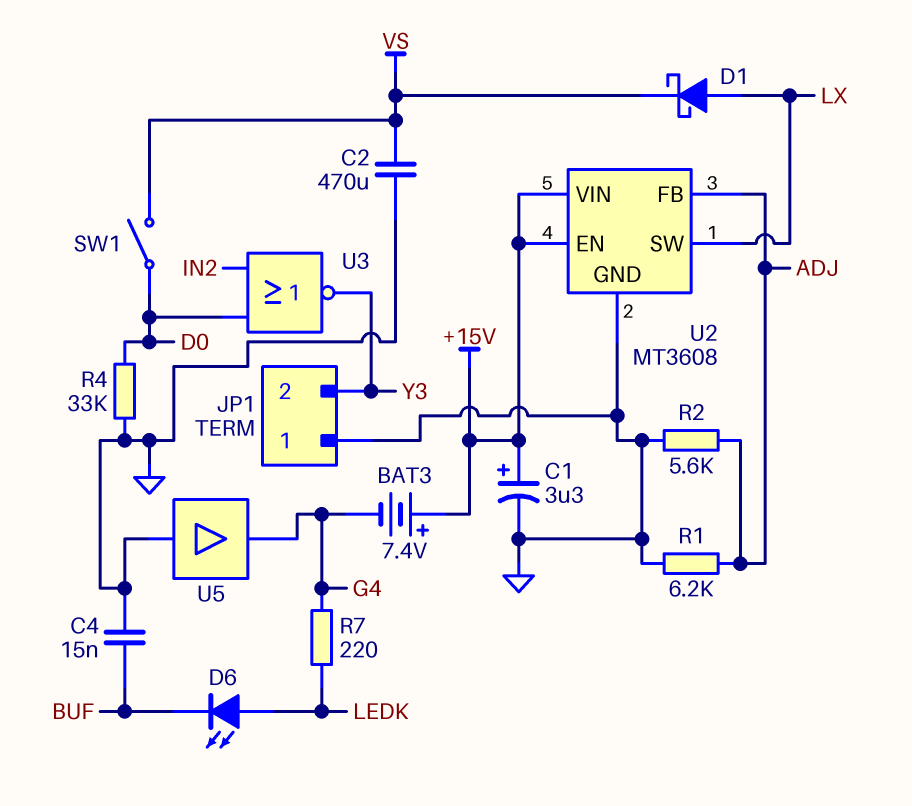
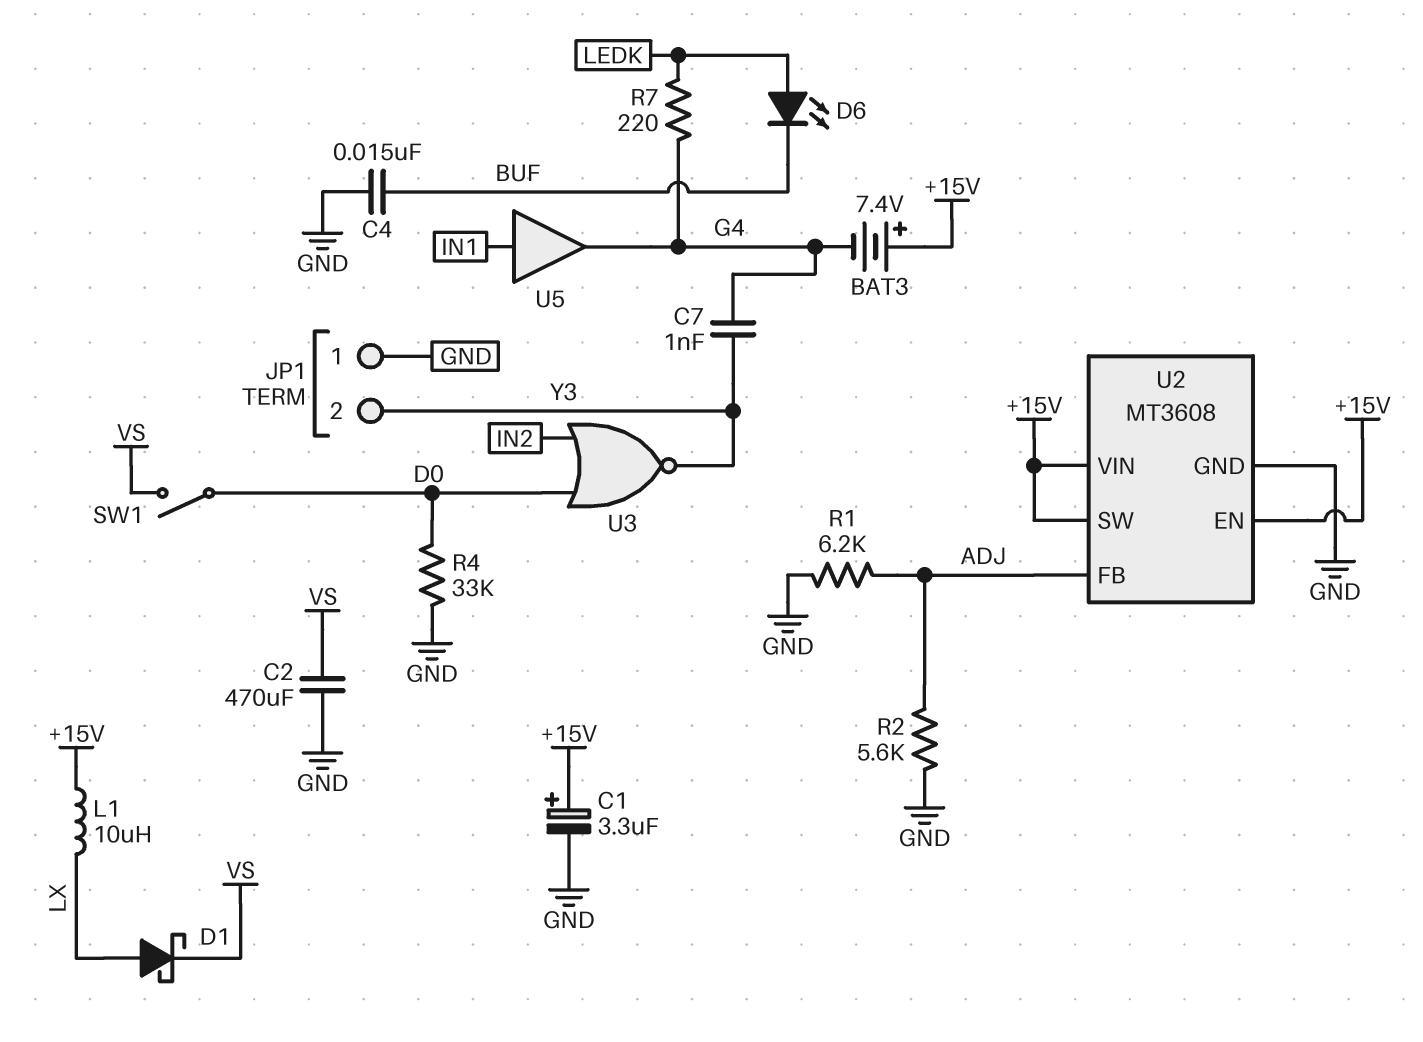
C7: none -> 1nF (G4, Y3)
L1: none -> 10uH (+15V, LX)
U2 pin SW: LX -> +15V
U5: buffer (in GND, out G4) -> buffer (in IN1, out G4)

